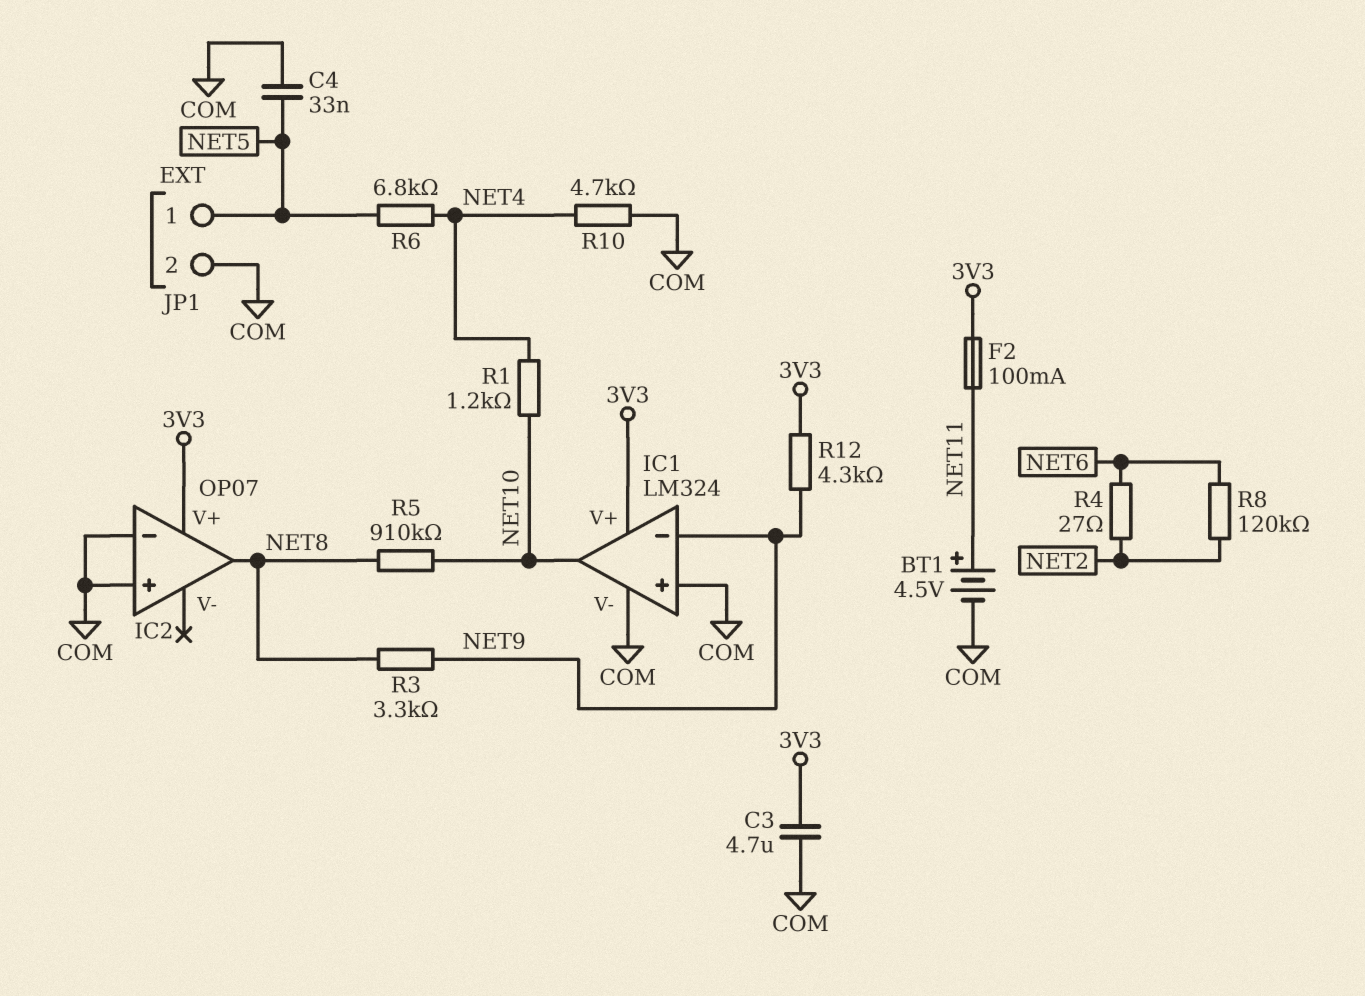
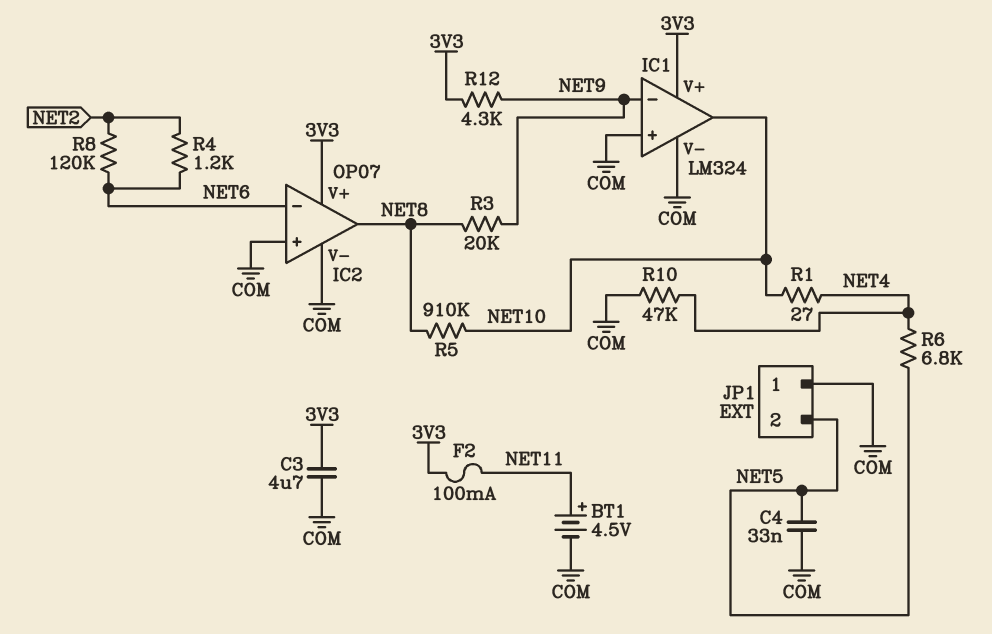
IC2 pin V-: none -> COM
IC2 pin in-: COM -> NET6
JP1 pin 1: NET5 -> COM
JP1 pin 2: COM -> NET5
R1: 1.2k (NET4, NET10) -> 27 (NET4, NET10)
R3: 3.3k (NET8, NET9) -> 20k (NET8, NET9)
R4: 27 (NET2, NET6) -> 1.2k (NET2, NET6)
R10: 4.7k (COM, NET4) -> 47k (COM, NET4)

